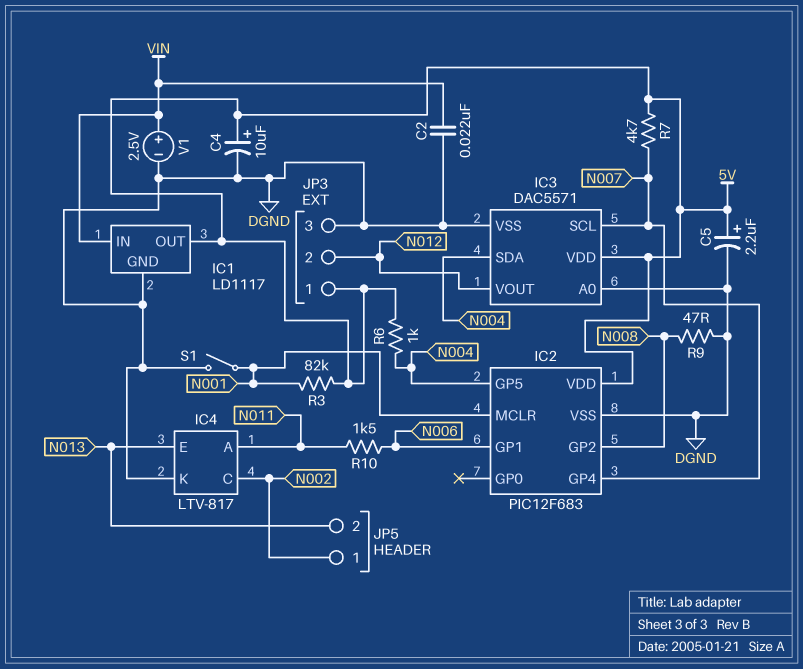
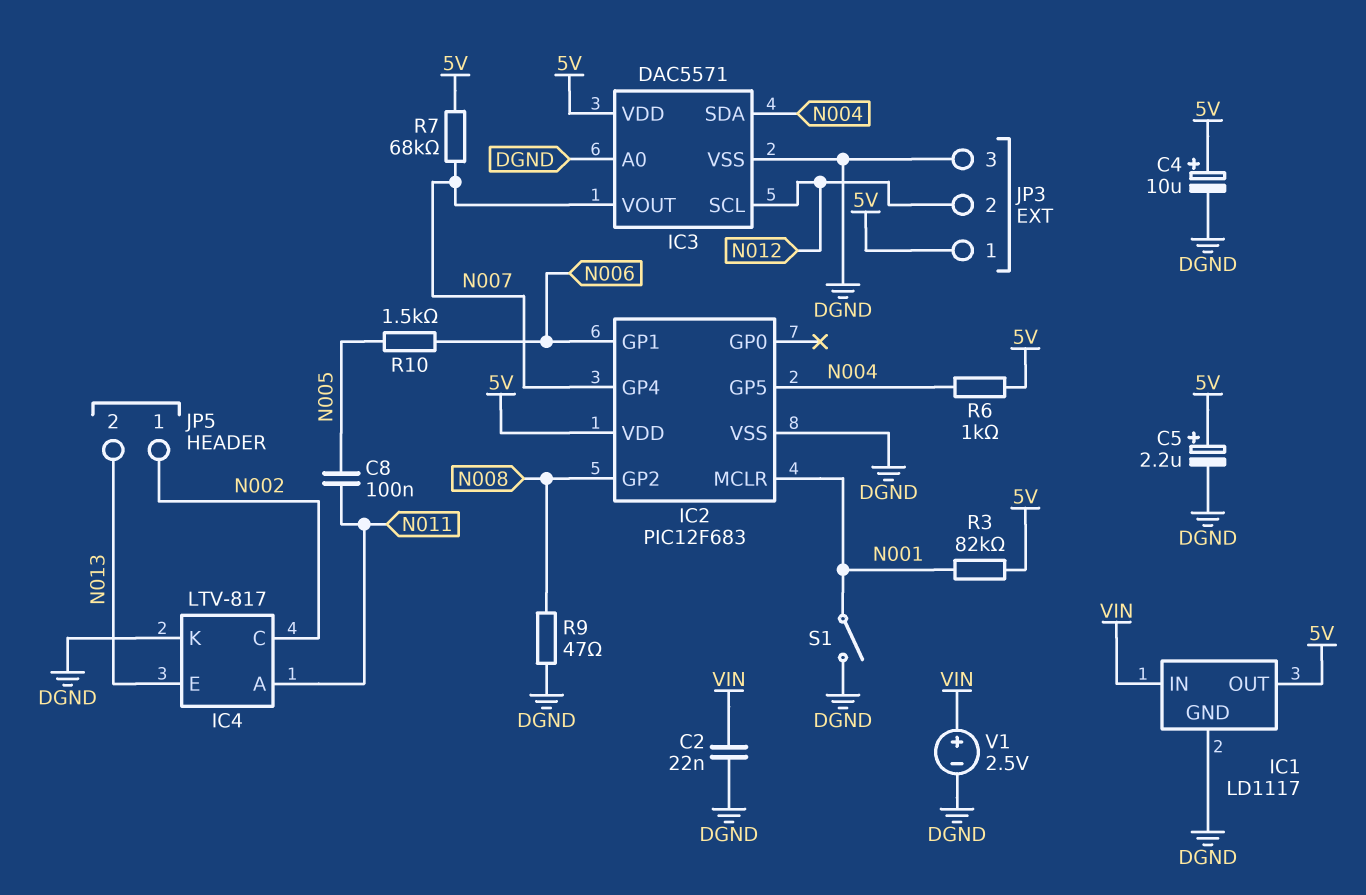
C8: none -> 100nF (N005, N011)
IC3 pin SCL: N007 -> N012
IC3 pin VOUT: N012 -> N007
R7: 4.7k (5V, N007) -> 68k (5V, N007)
R10: 1.5k (N006, N011) -> 1.5k (N005, N006)

